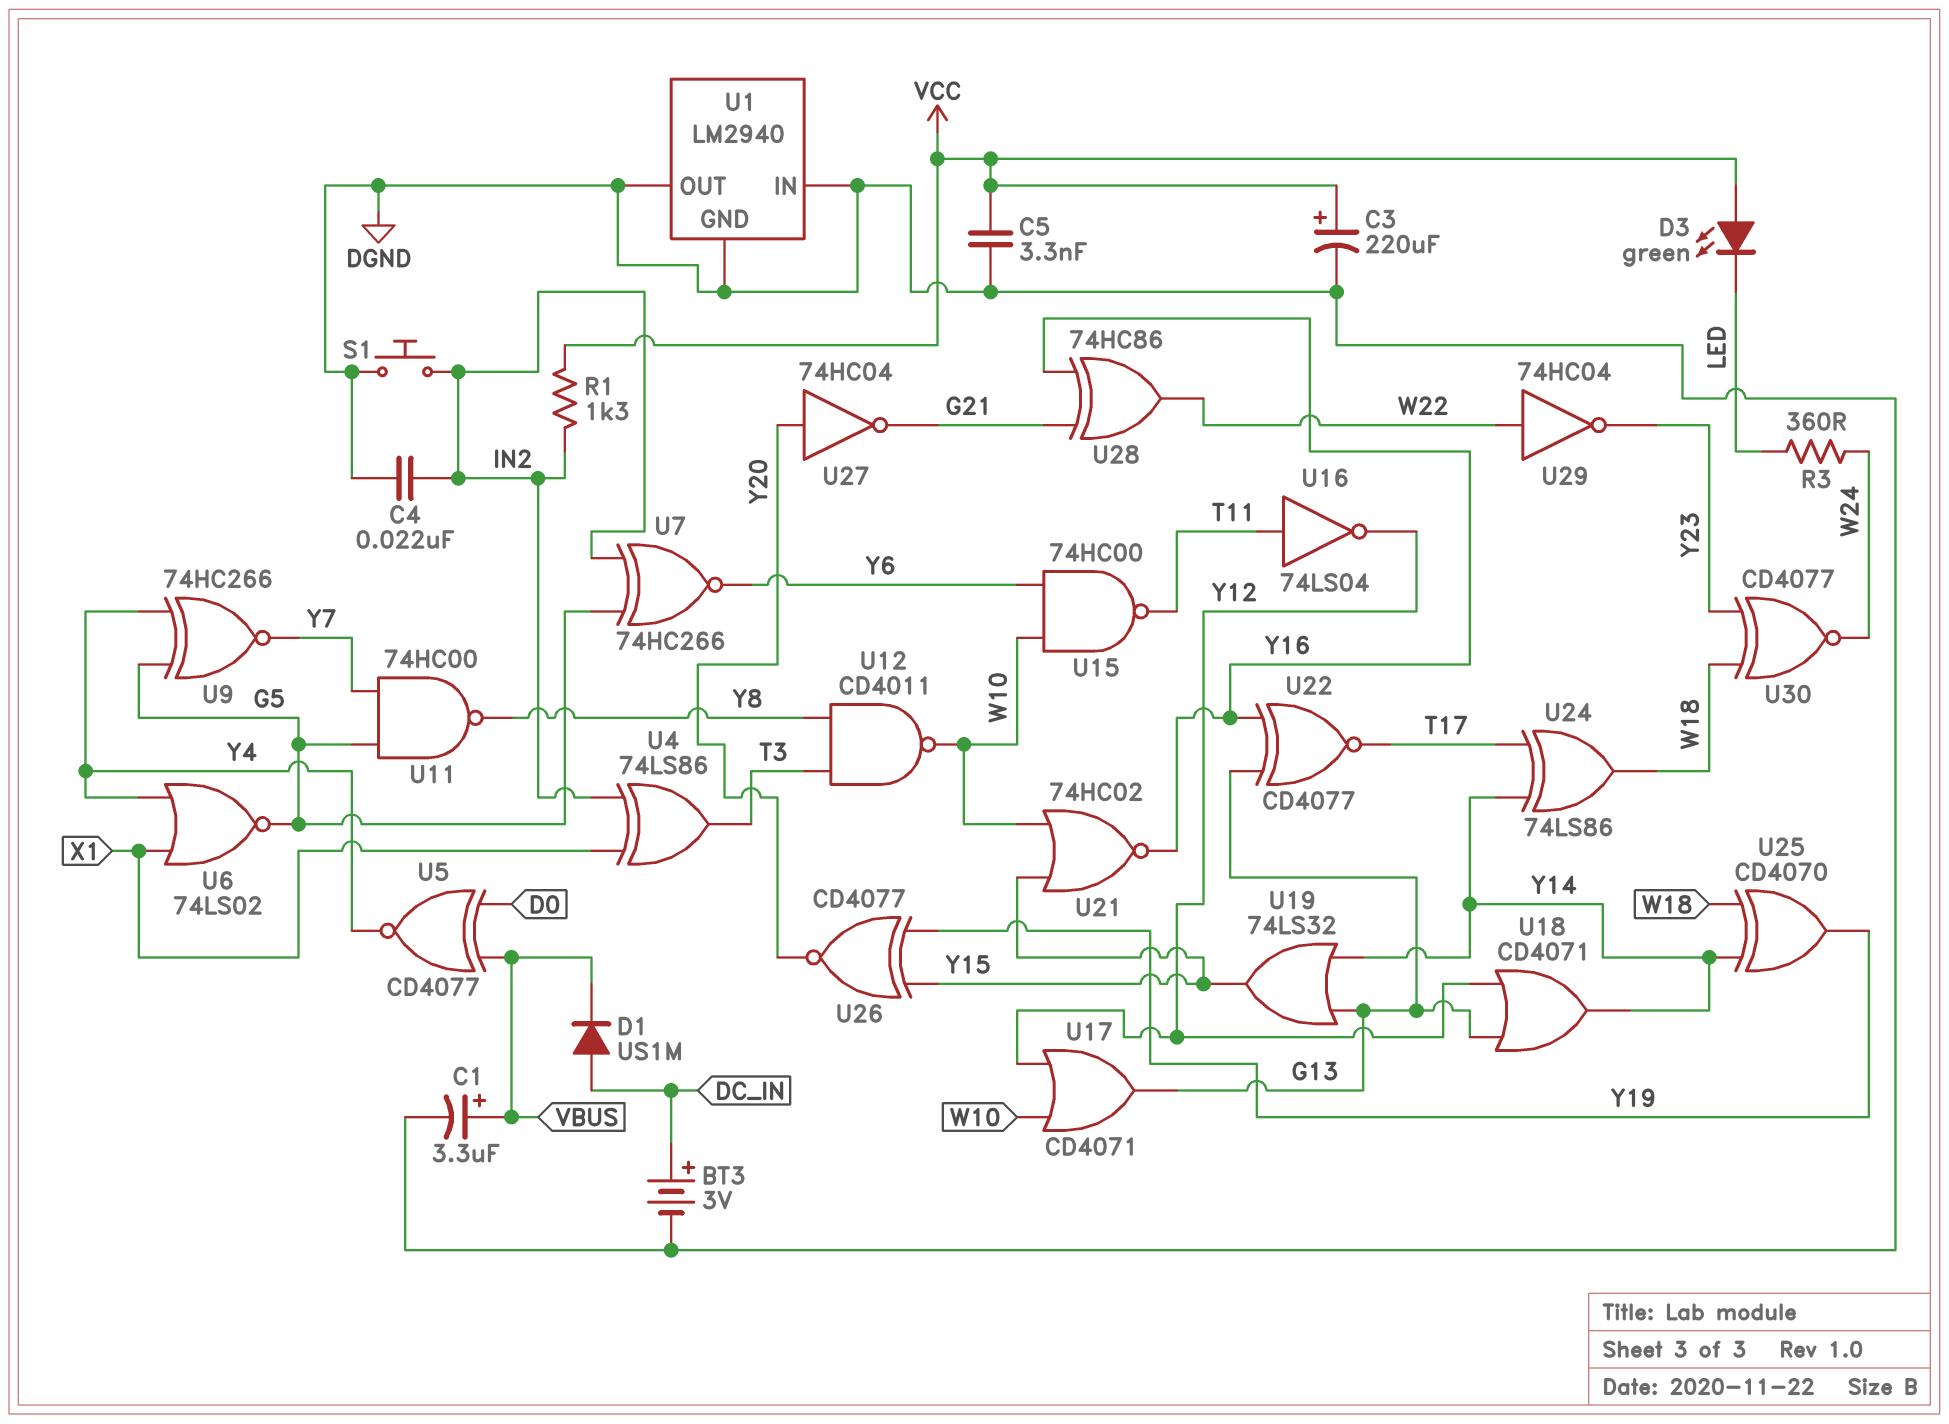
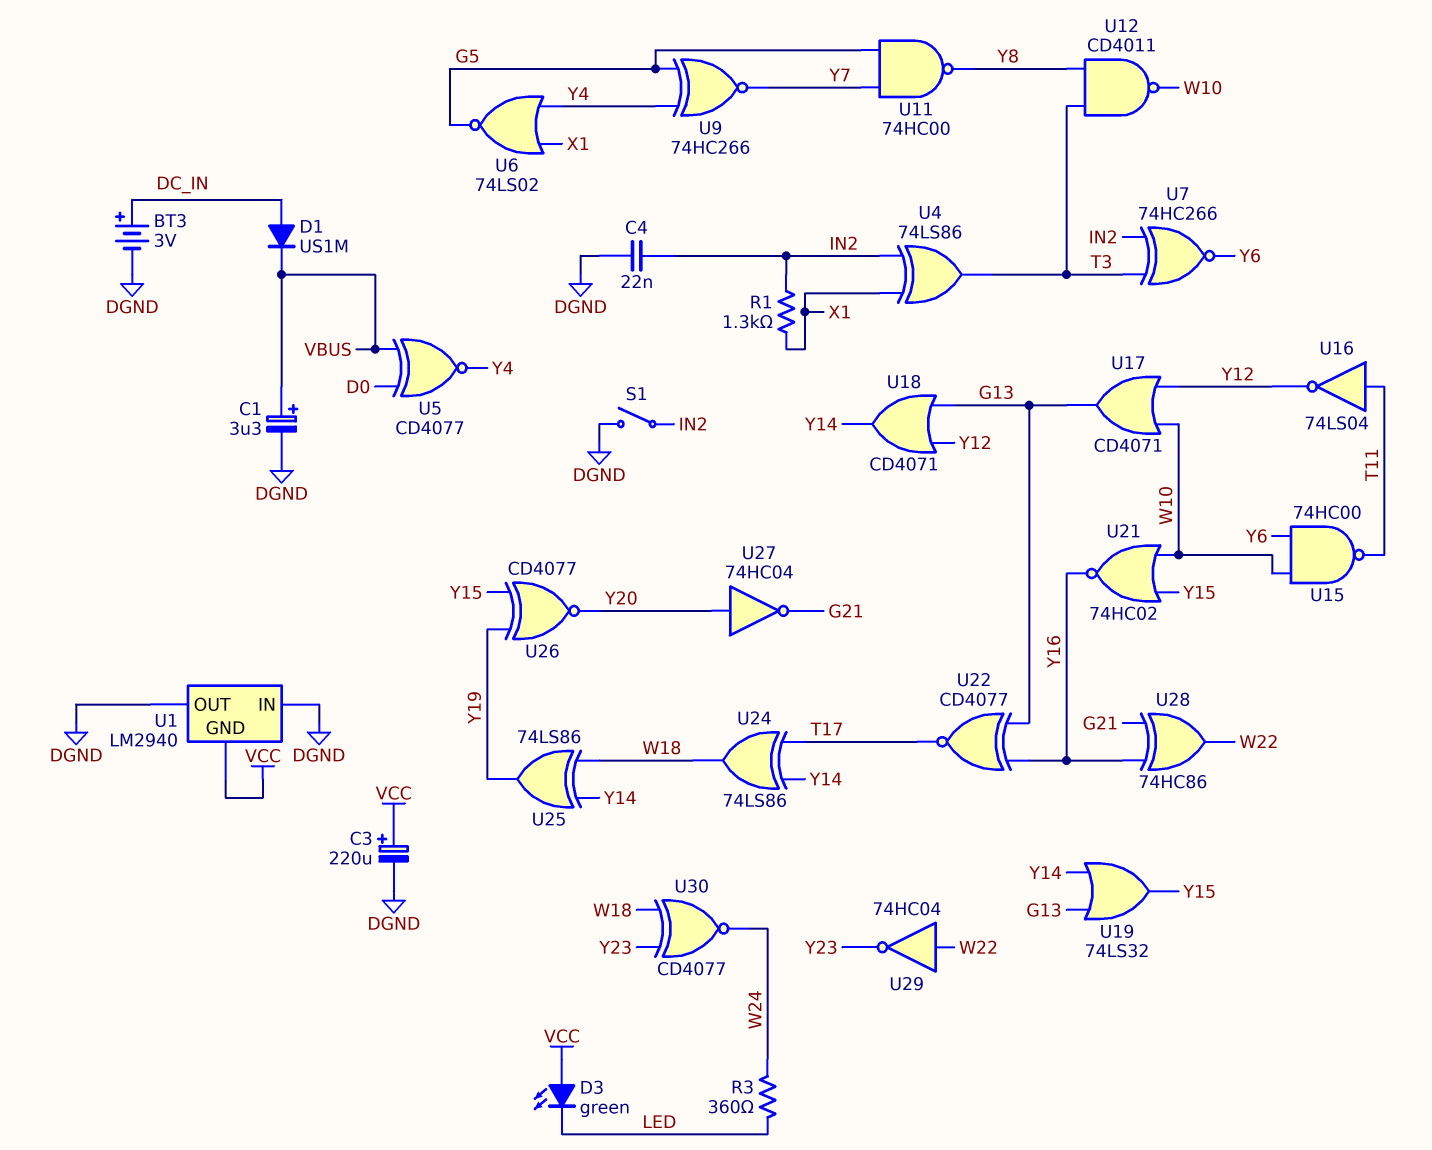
C5: 3.3nF (DGND, VCC) -> none
R1: 1.3k (IN2, VCC) -> 1.3k (IN2, X1)
S1: button (DGND, IN2) -> switch (DGND, IN2)
U1 pin GND: DGND -> VCC
U7: XNOR 74HC266 (in G5, in IN2, out Y6) -> XNOR 74HC266 (in IN2, in T3, out Y6)
U25: XOR CD4070 (in W18, in Y14, out Y19) -> XOR 74LS86 (in W18, in Y14, out Y19)

